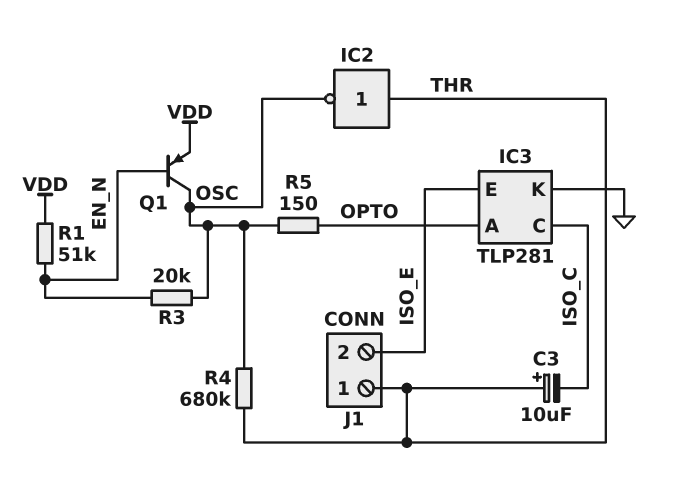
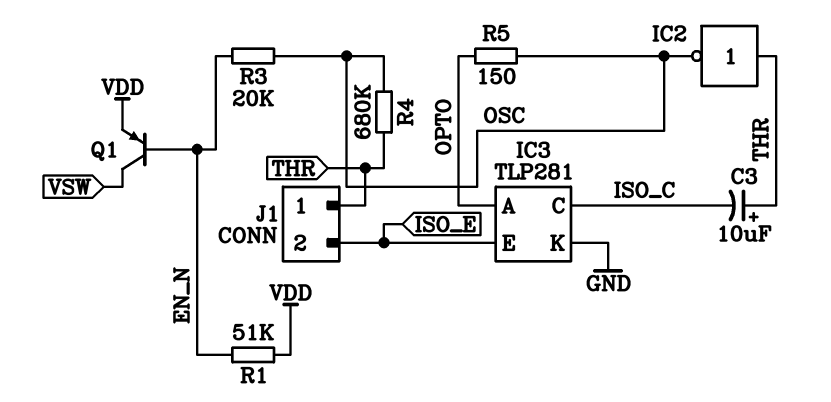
Q1: PNP (B EN_N, C OSC, E VDD) -> PNP (B EN_N, C VSW, E VDD)

